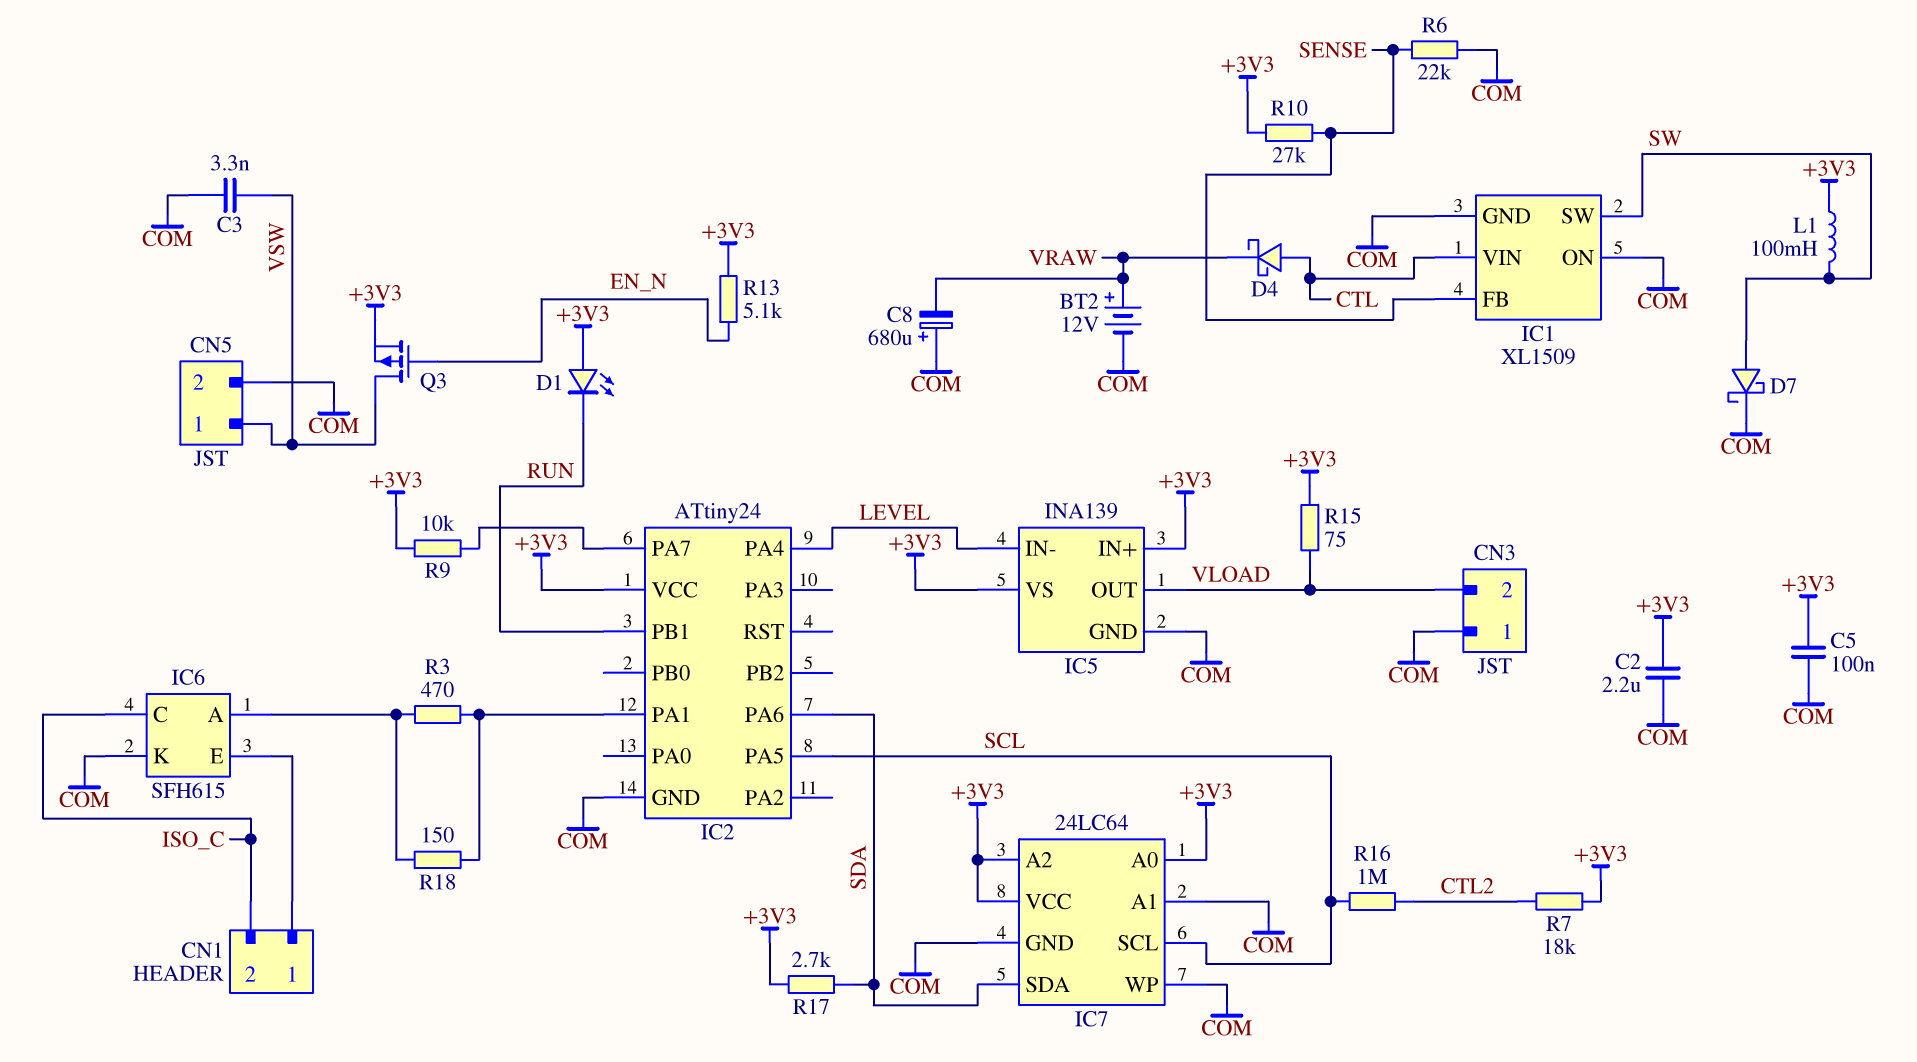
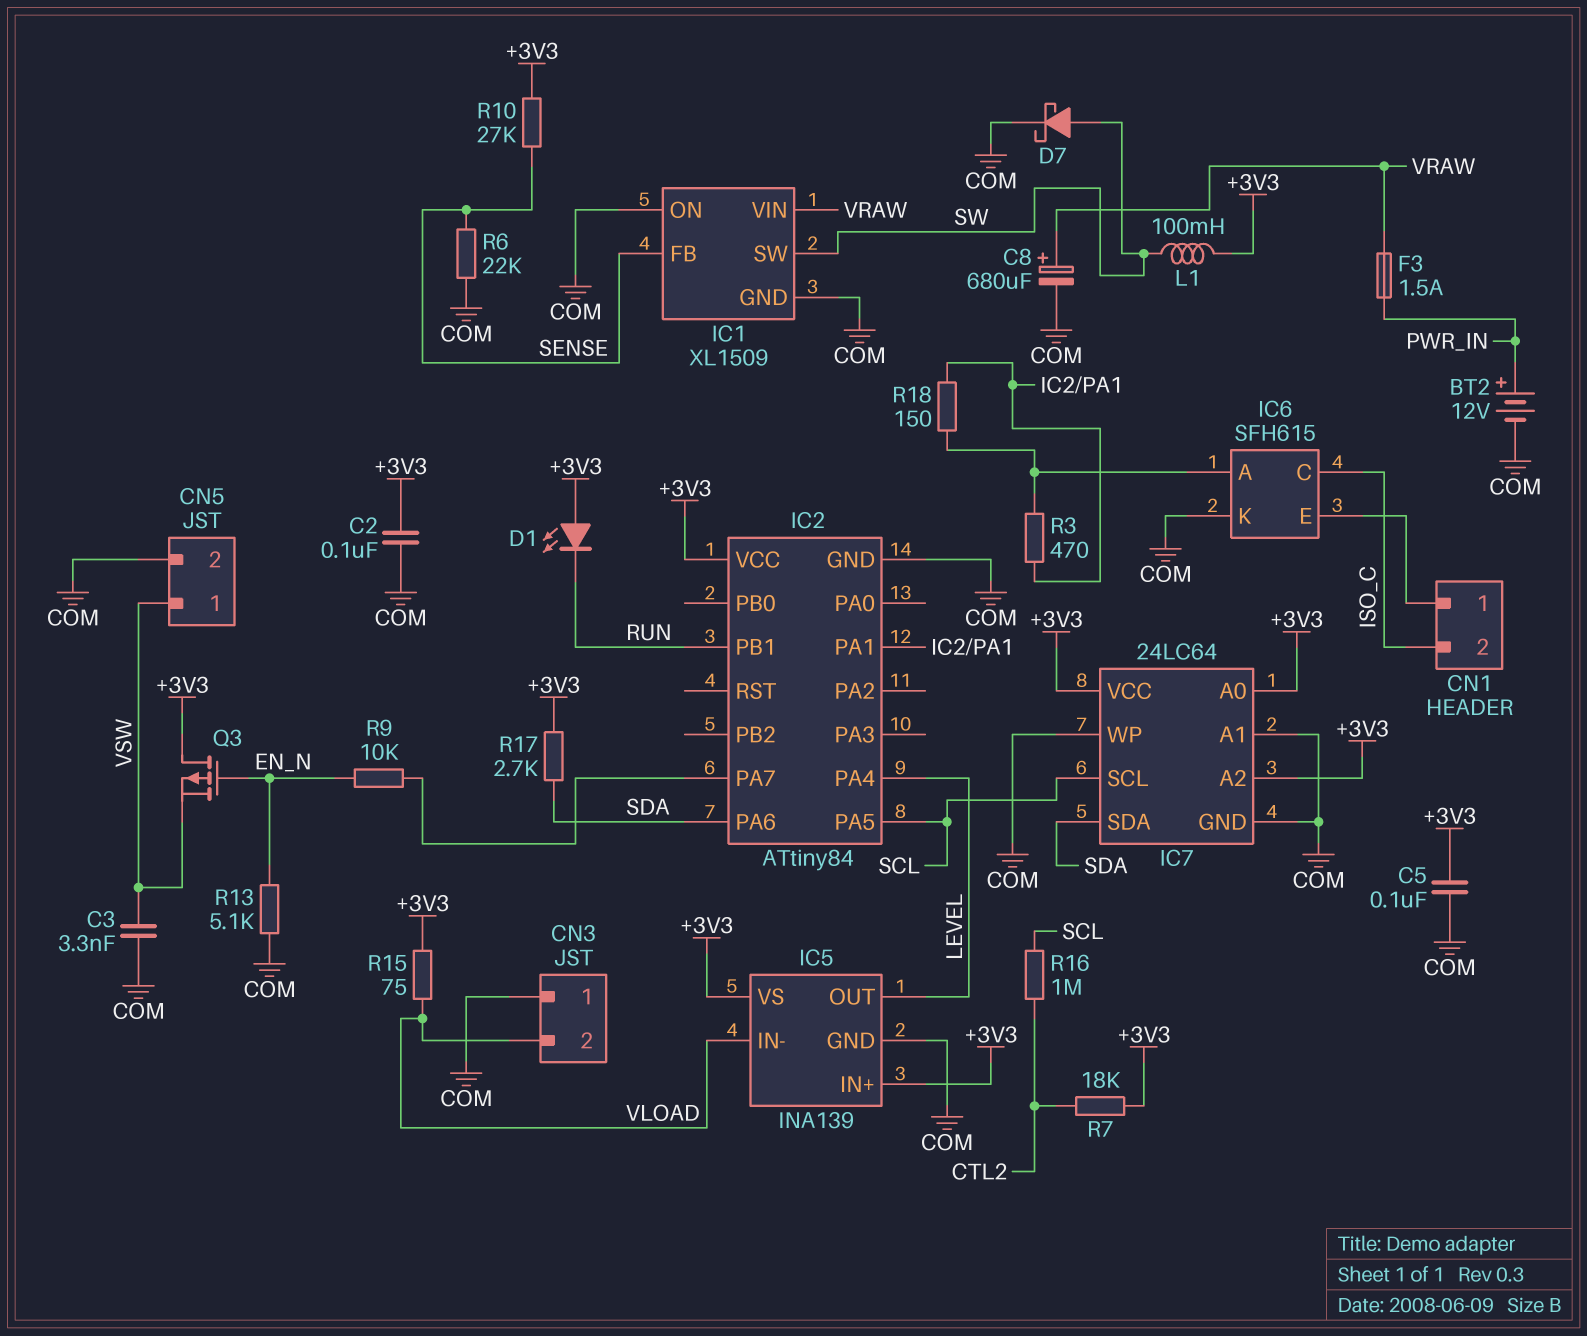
BT2: 12V (plus VRAW, minus COM) -> 12V (plus PWR_IN, minus COM)
C2: 2.2uF (+3V3, COM) -> 100nF (+3V3, COM)
C8: 680uF (plus COM, minus VRAW) -> 680uF (plus VRAW, minus COM)
D4: schottky (A CTL, K VRAW) -> none
F3: none -> 1.5A (PWR_IN, VRAW)
IC1 pin VIN: CTL -> VRAW
IC2: ATtiny24 -> ATtiny84
IC5 pin IN-: LEVEL -> VLOAD
IC5 pin OUT: VLOAD -> LEVEL
Q3: PMOS (G EN_N, D VSW, S +3V3) -> PMOS (G EN_N, D +3V3, S VSW)
R9: 10k (+3V3, IC2/PA7) -> 10k (EN_N, IC2/PA7)
R13: 5.1k (+3V3, EN_N) -> 5.1k (COM, EN_N)

